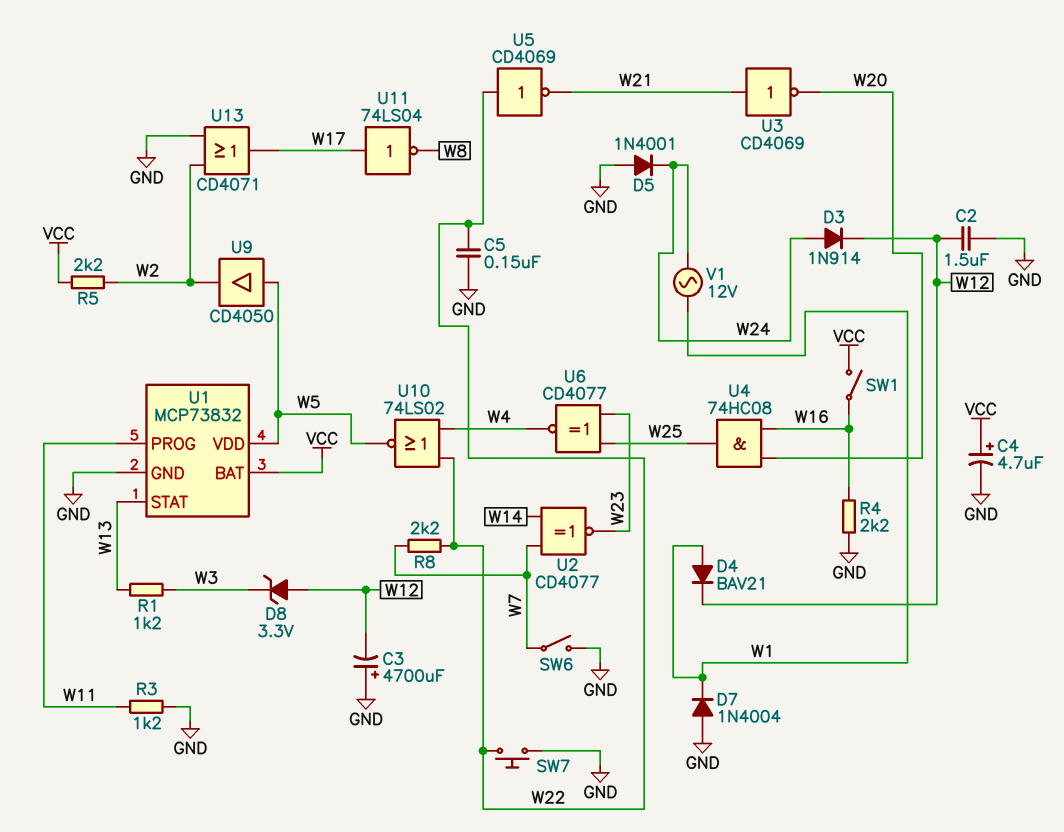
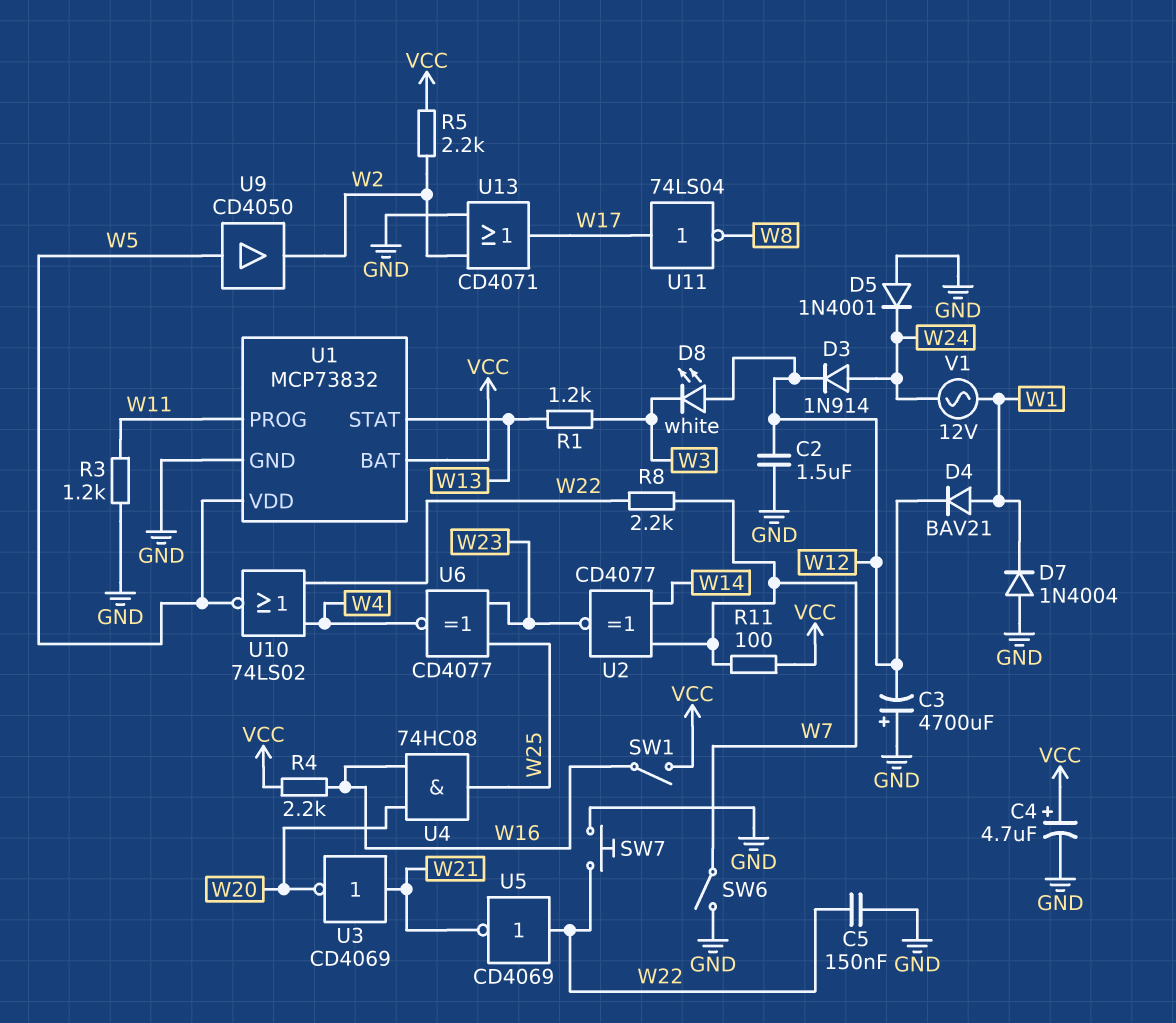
D8: zener 3.3V (A W12, K W3) -> LED white (A W12, K W3)
R4: 2.2k (GND, W16) -> 2.2k (VCC, W16)
R11: none -> 100 (VCC, W7)

